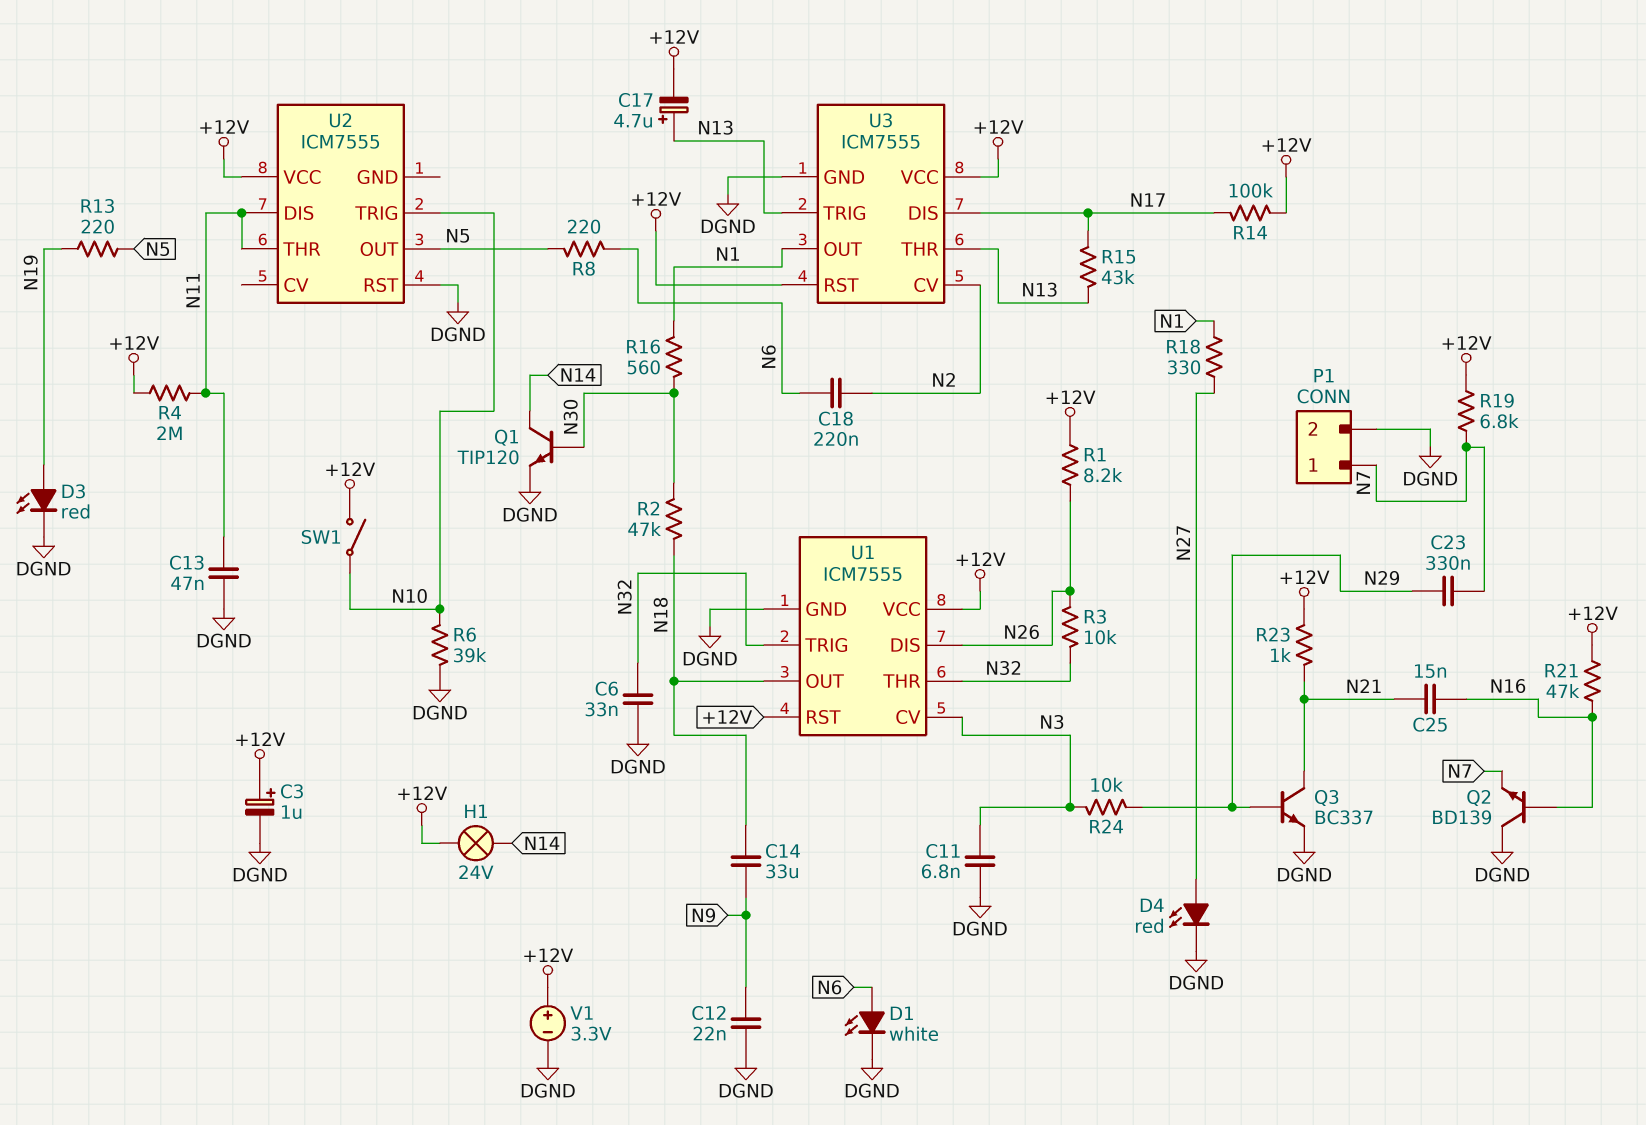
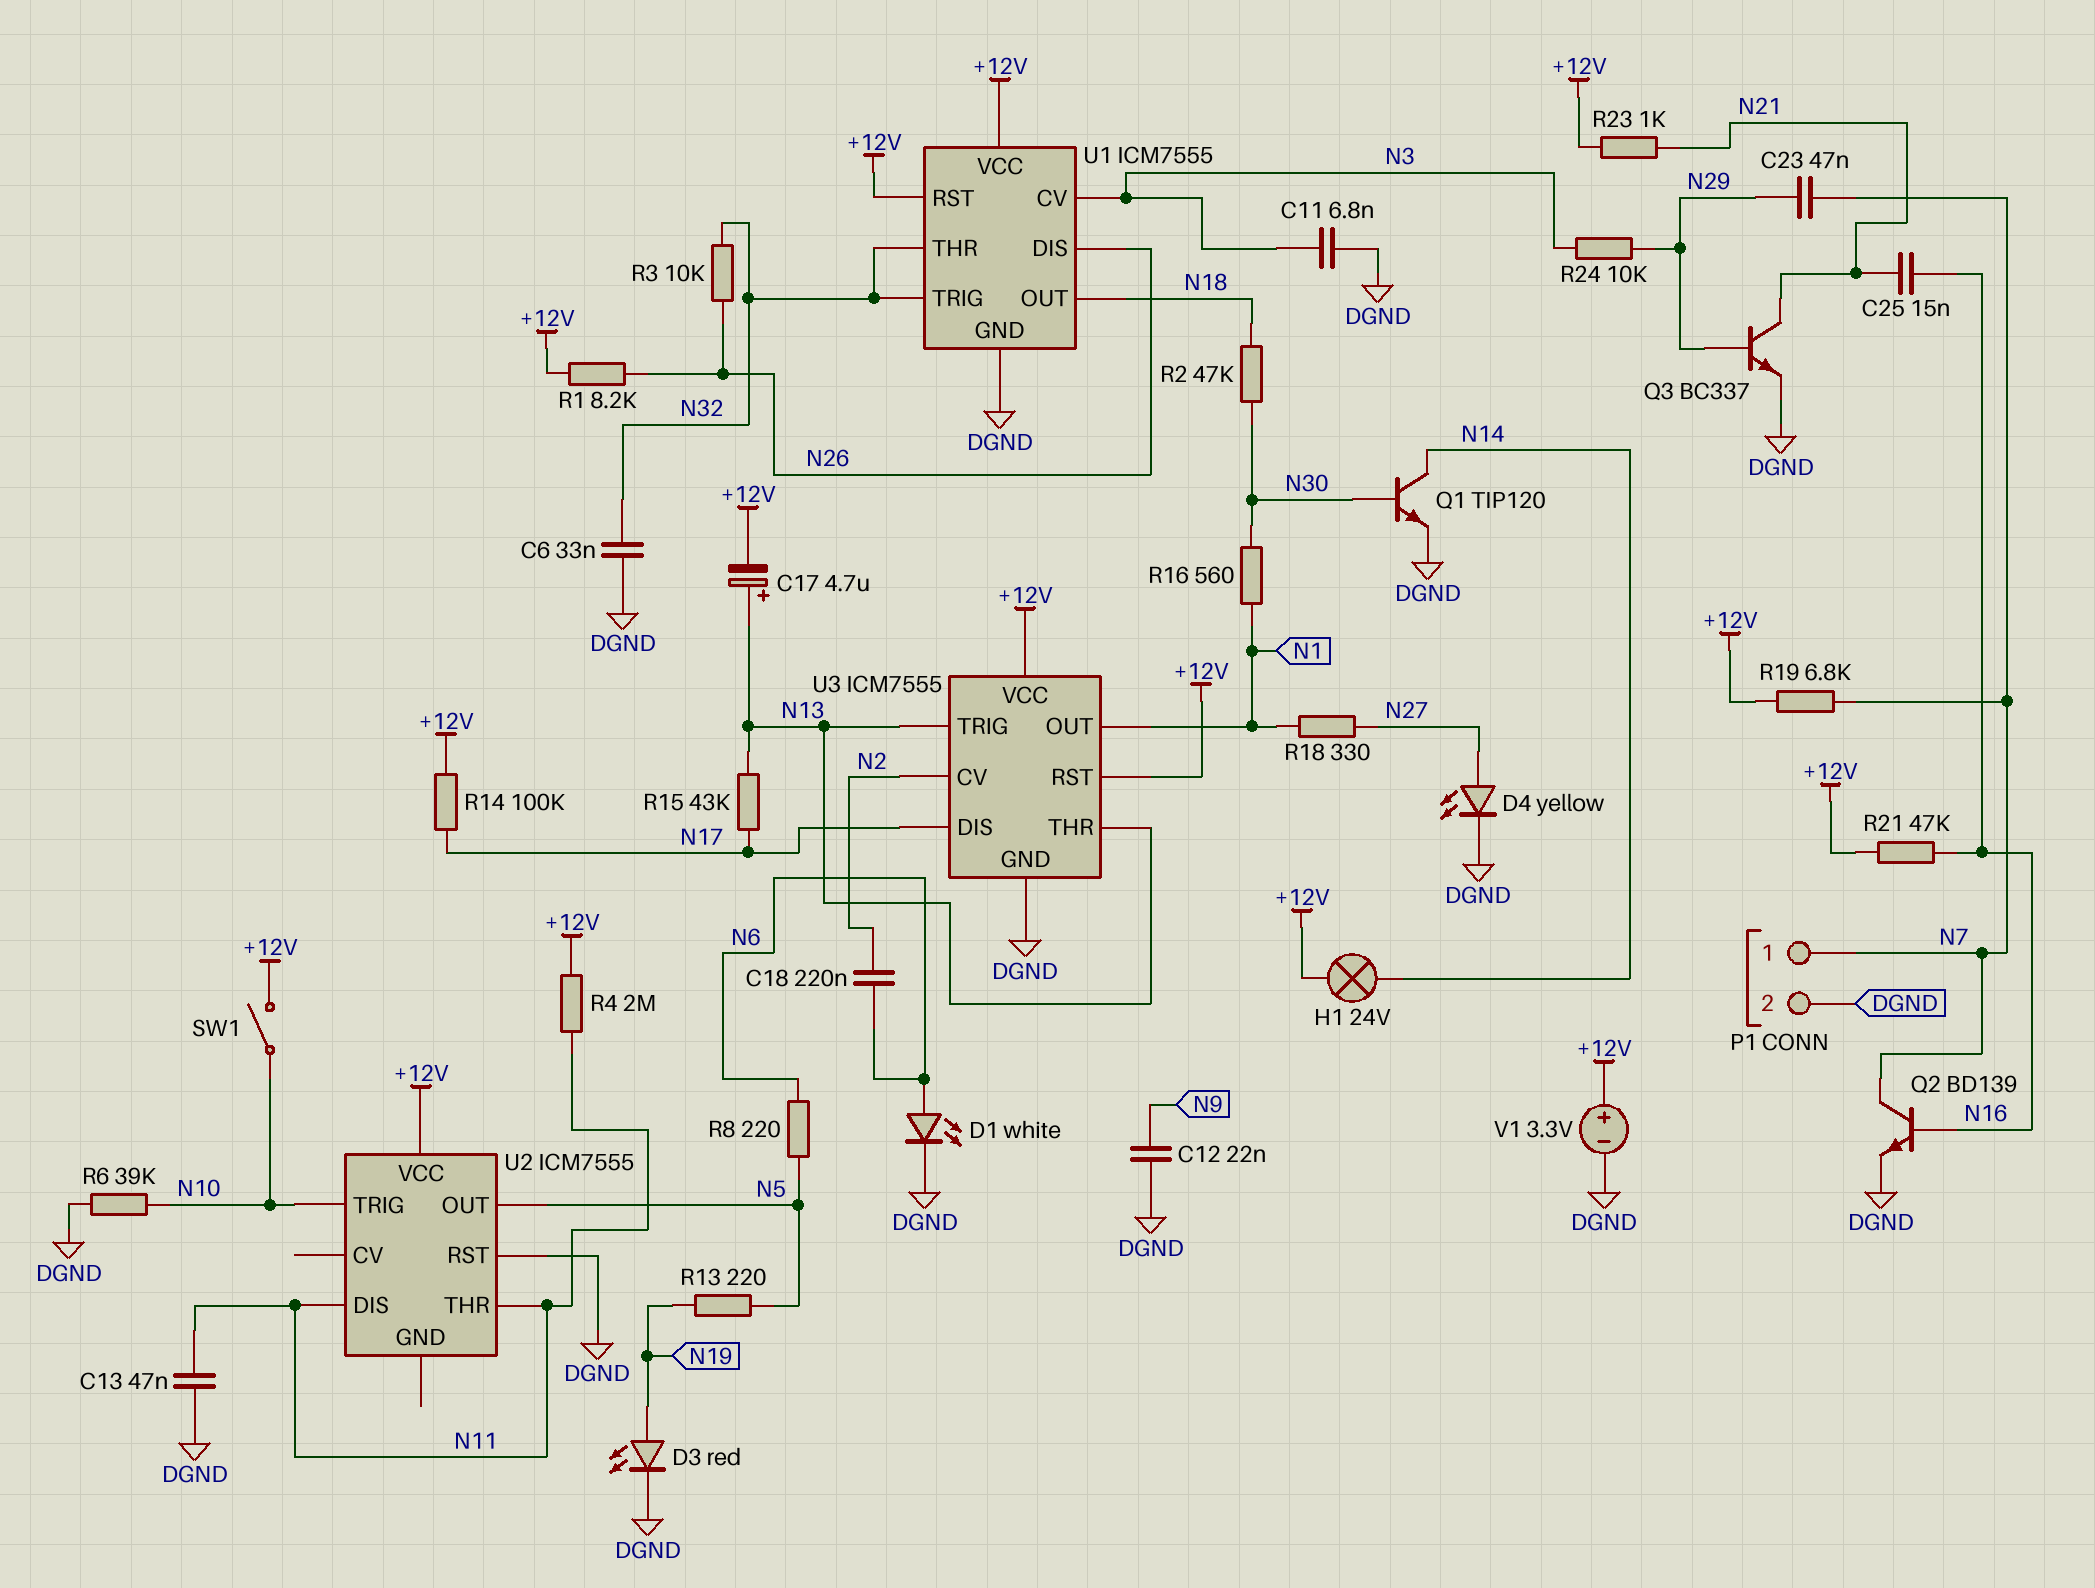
C3: 1uF (plus +12V, minus DGND) -> none
C14: 33uF (N9, N18) -> none
C23: 330nF (N7, N29) -> 47nF (N7, N29)
D4: LED red (A N27, K DGND) -> LED yellow (A N27, K DGND)
Q2: NPN BD139 (B N16, C DGND, E N7) -> NPN BD139 (B N16, C N7, E DGND)

